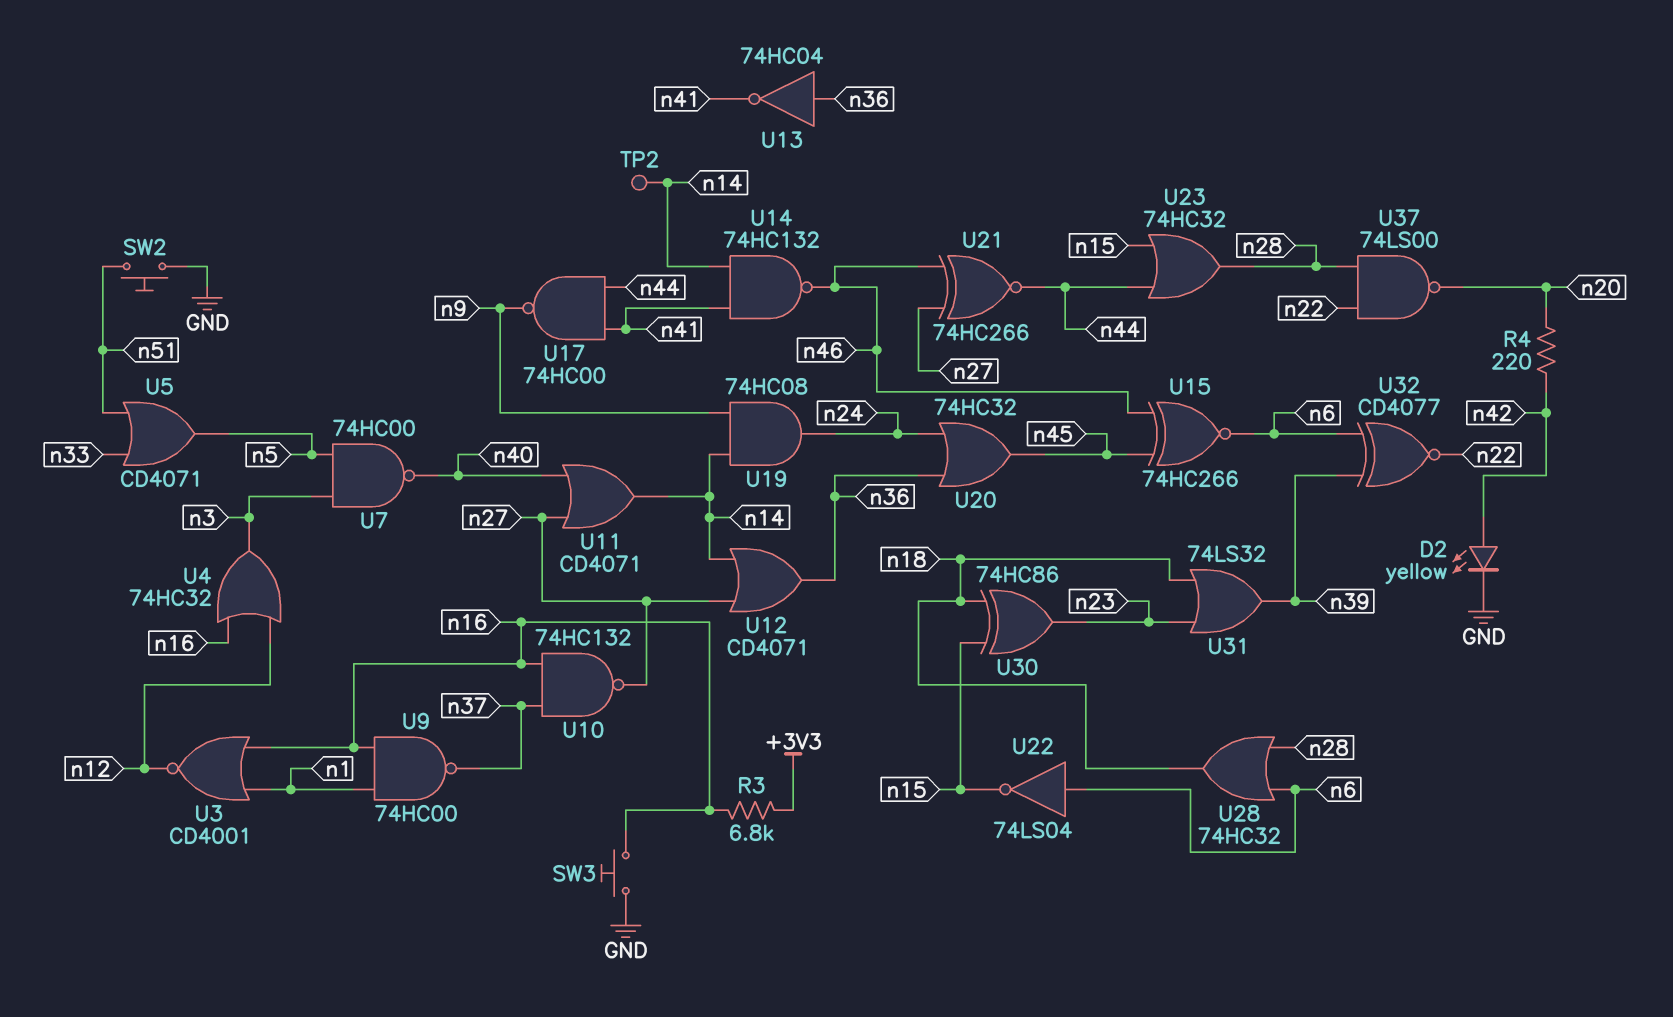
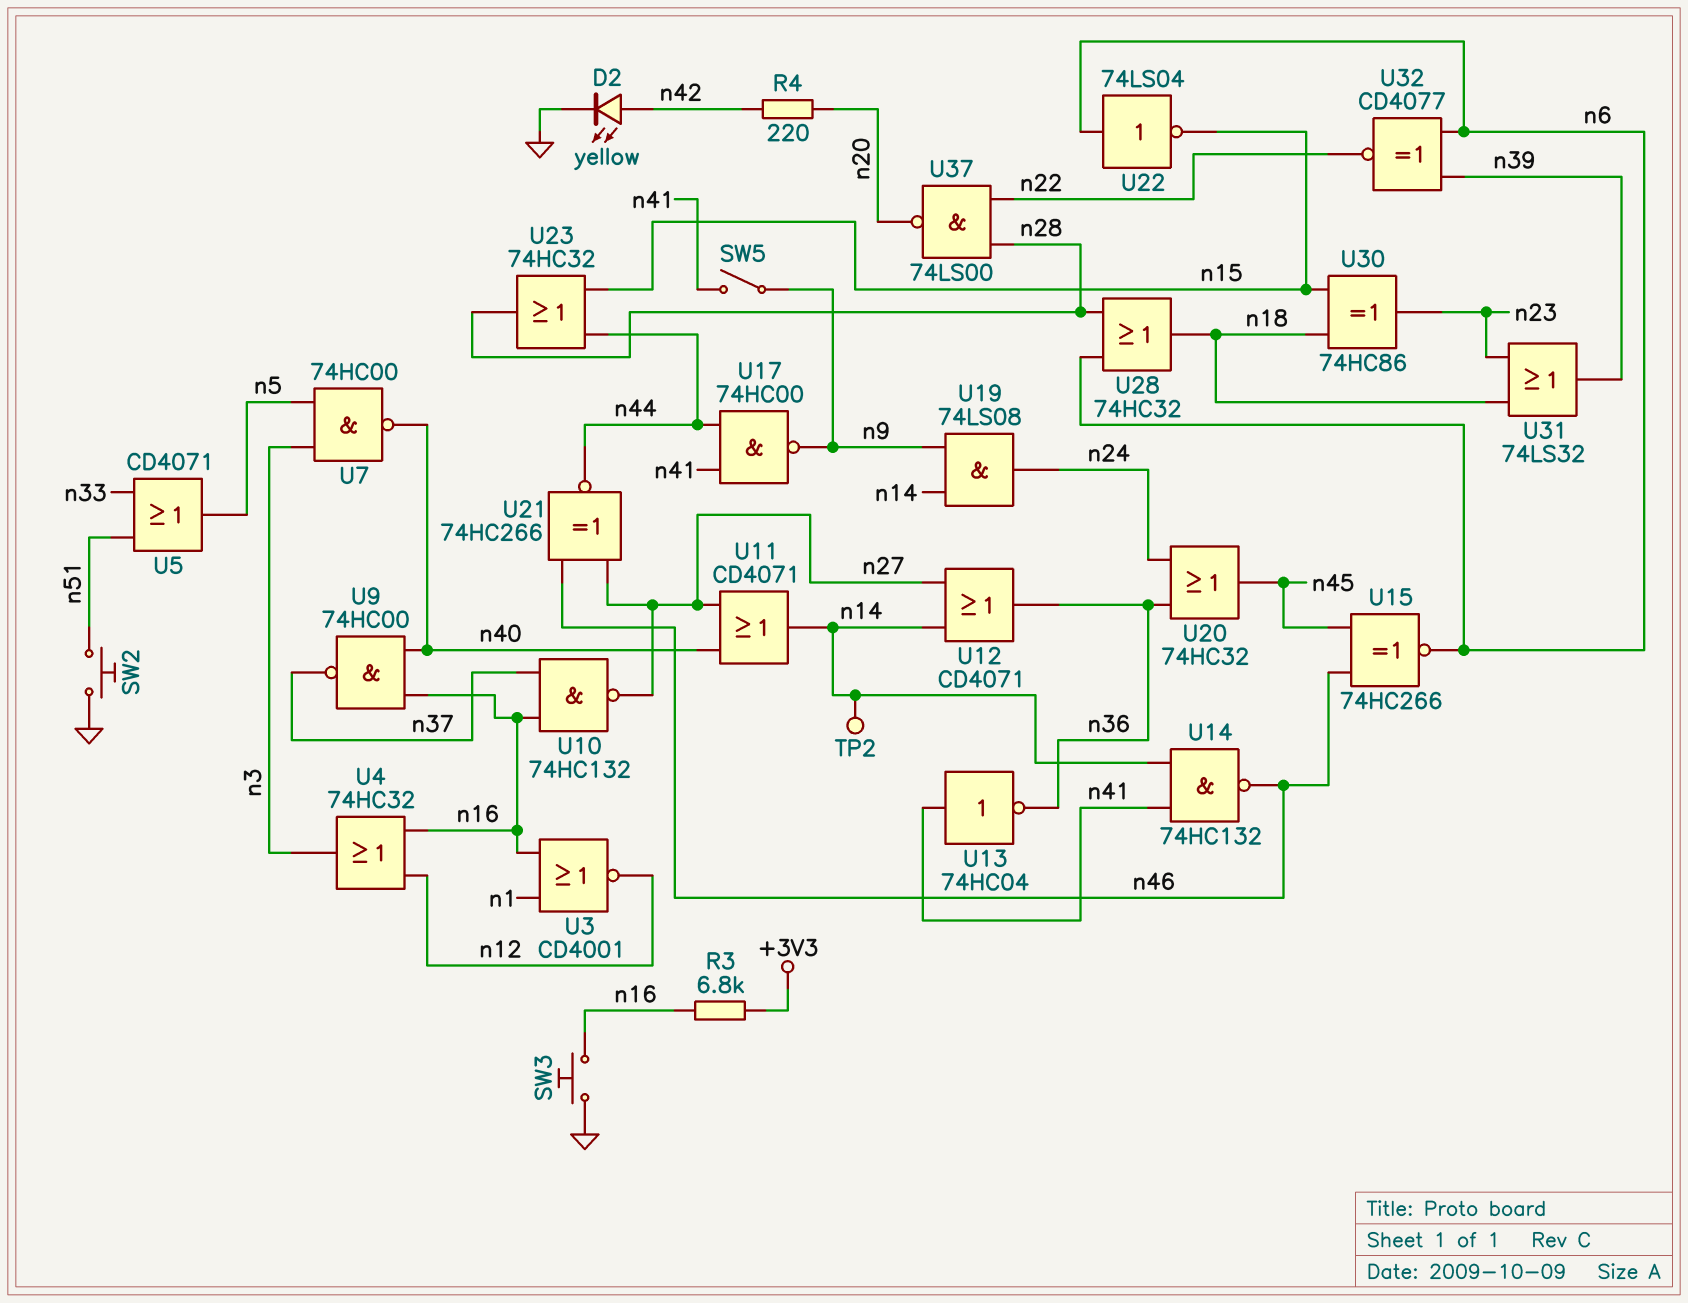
SW5: none -> switch (n9, n41)
U9: NAND 74HC00 (in n1, in n16, out n37) -> NAND 74HC00 (in n16, in n40, out n37)
U13: NOT 74HC04 (in n36, out n41) -> NOT 74HC04 (in n41, out n36)
U19: AND 74HC08 (in n9, in n14, out n24) -> AND 74LS08 (in n9, in n14, out n24)

